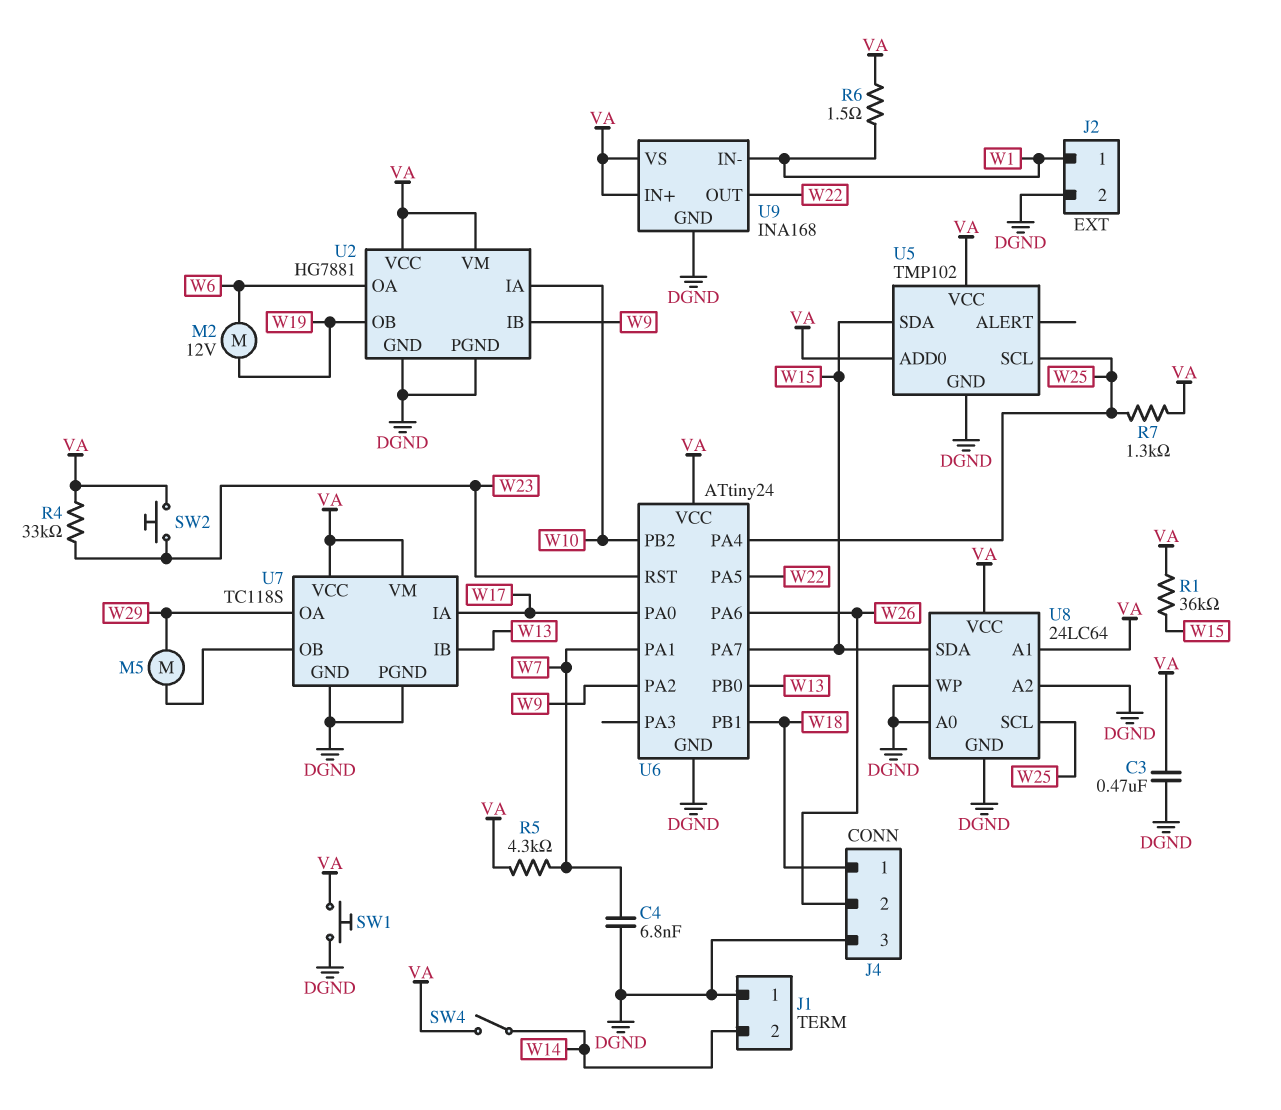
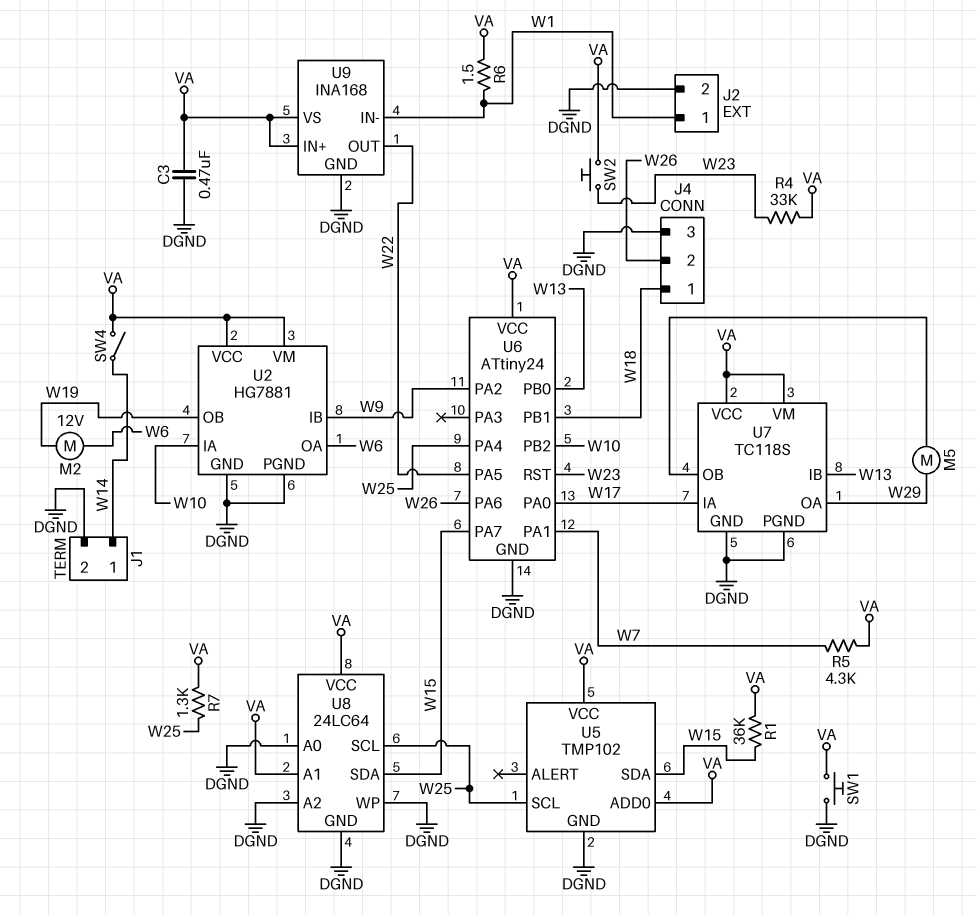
C4: 6.8nF (DGND, W7) -> none
J1 pin 1: DGND -> W14
J1 pin 2: W14 -> DGND

